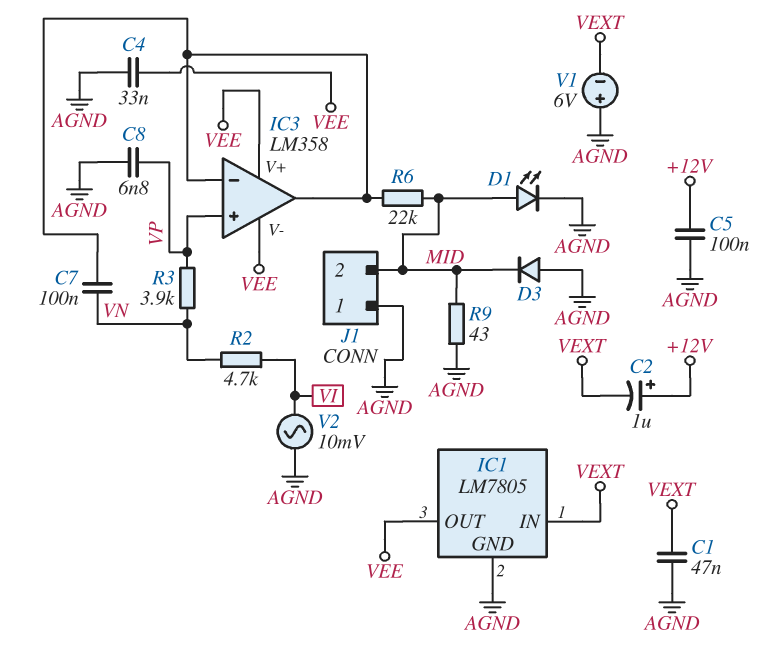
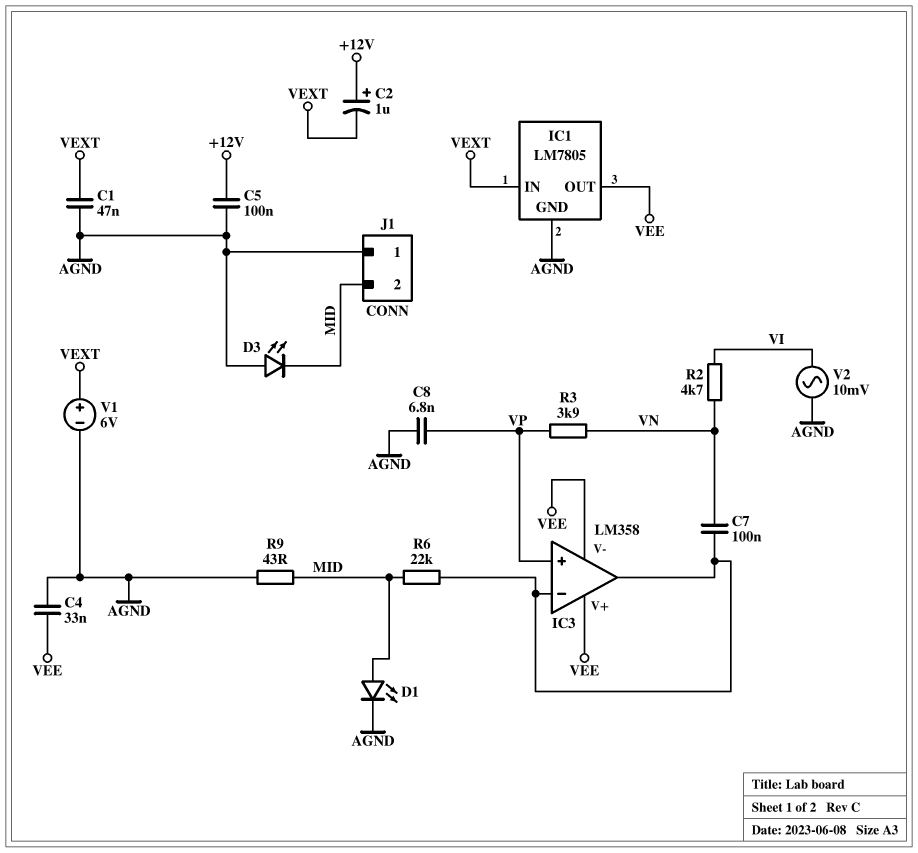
D3: diode (A AGND, K MID) -> LED (A AGND, K MID)
V1: 6V (plus AGND, minus VEXT) -> 6V (plus VEXT, minus AGND)

